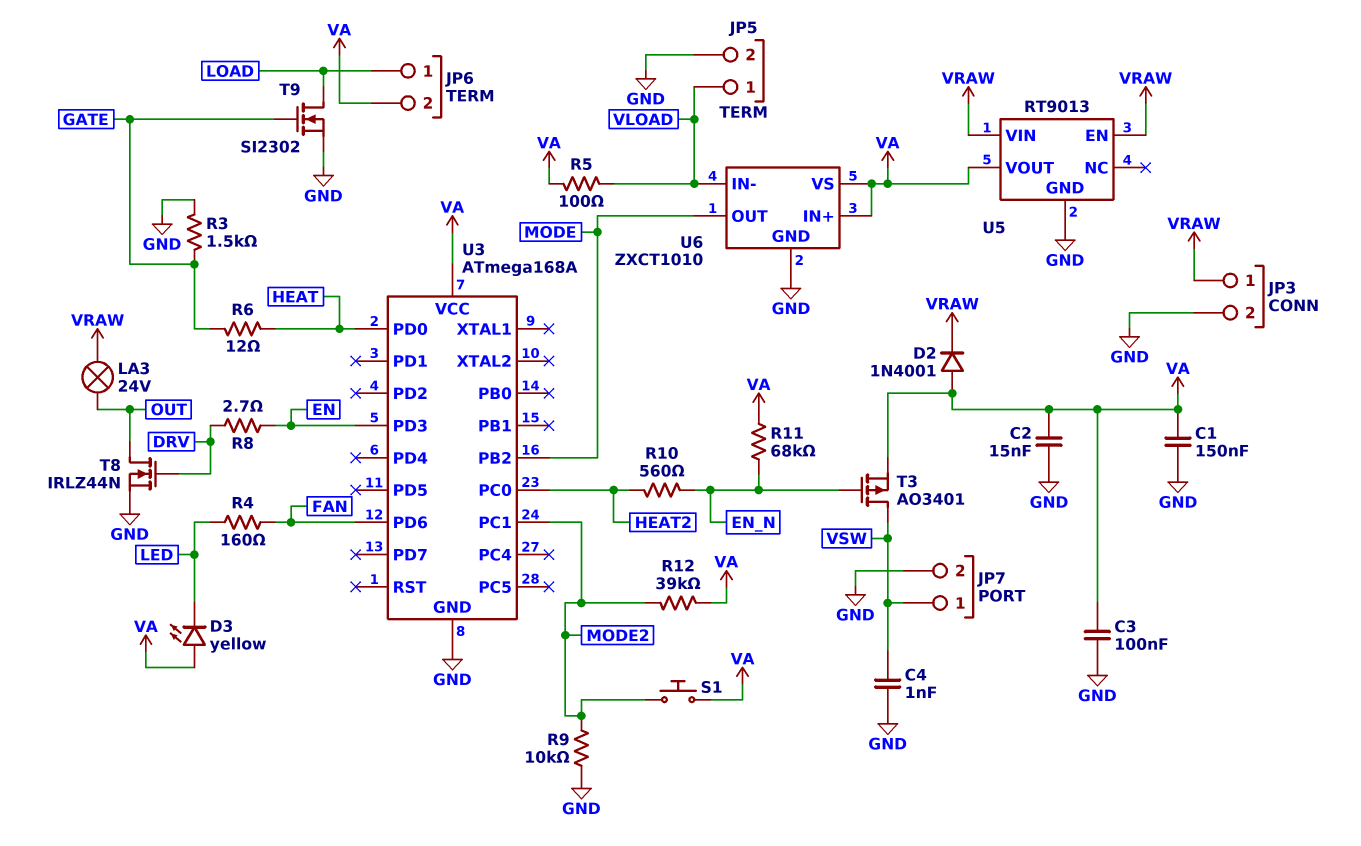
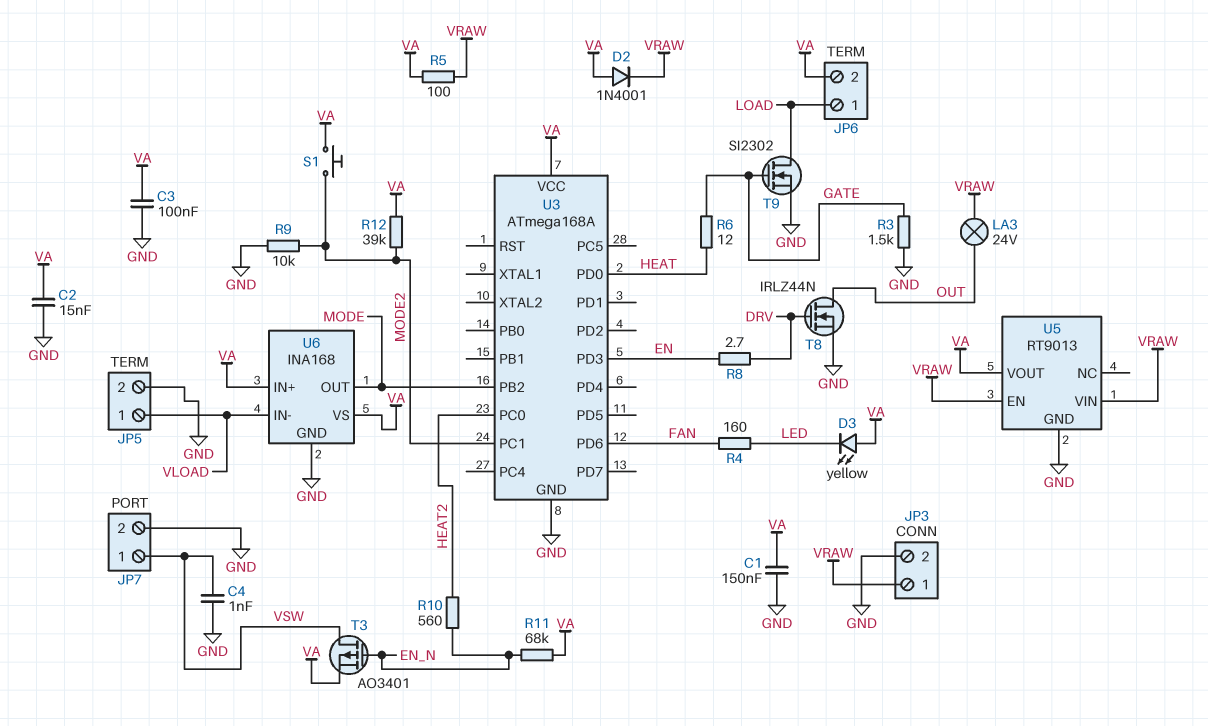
R5: 100 (VA, VLOAD) -> 100 (VA, VRAW)
U6: ZXCT1010 -> INA168

